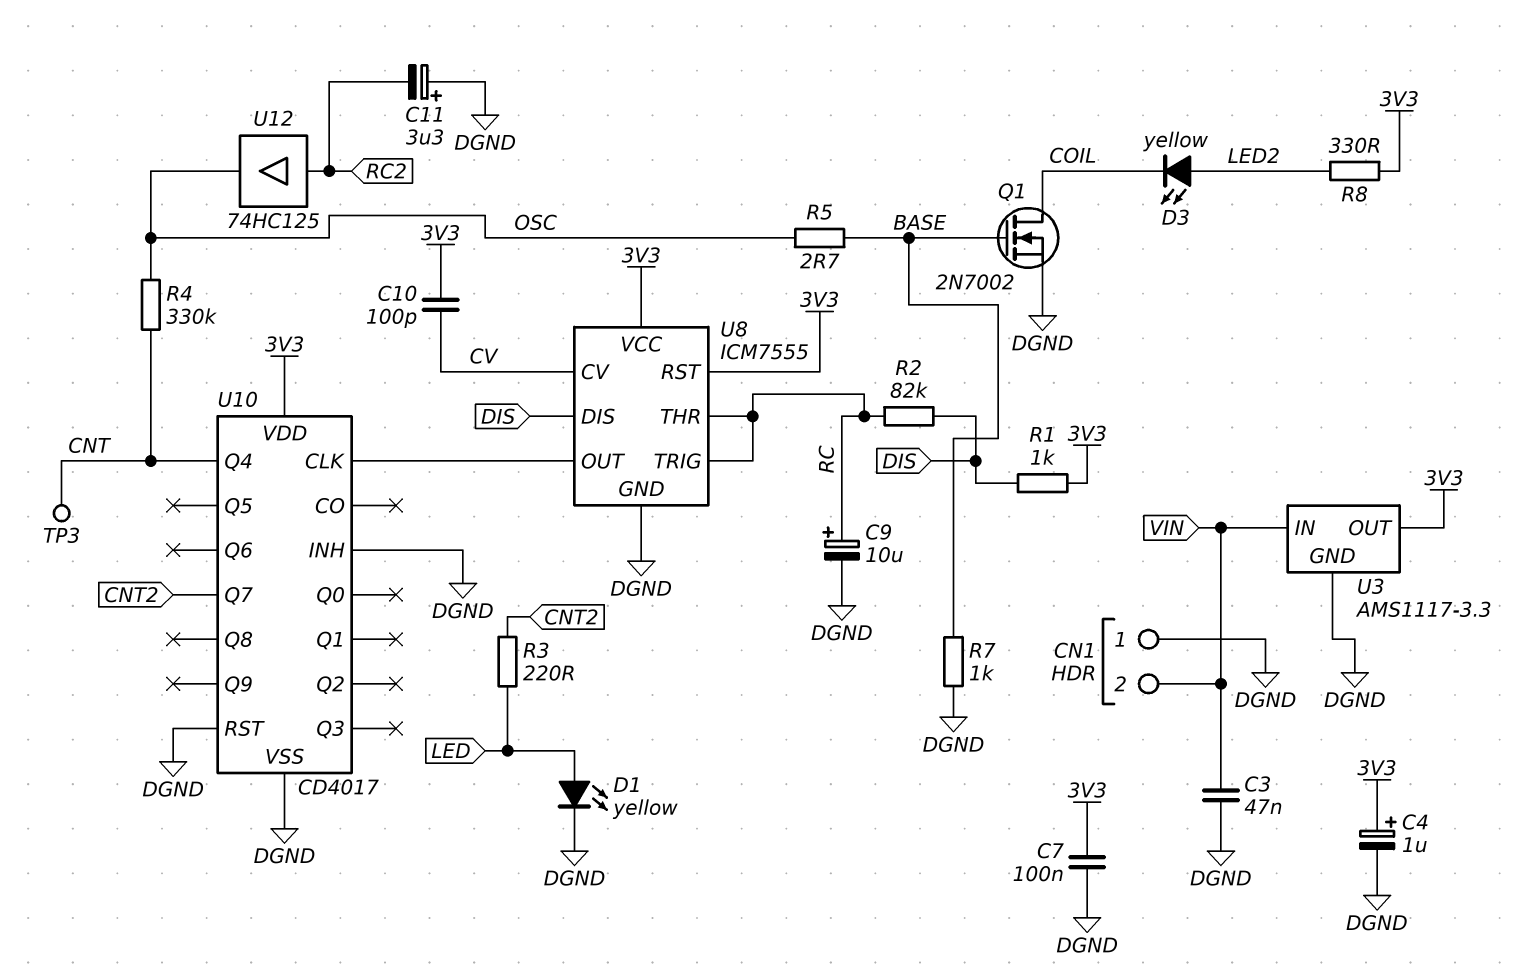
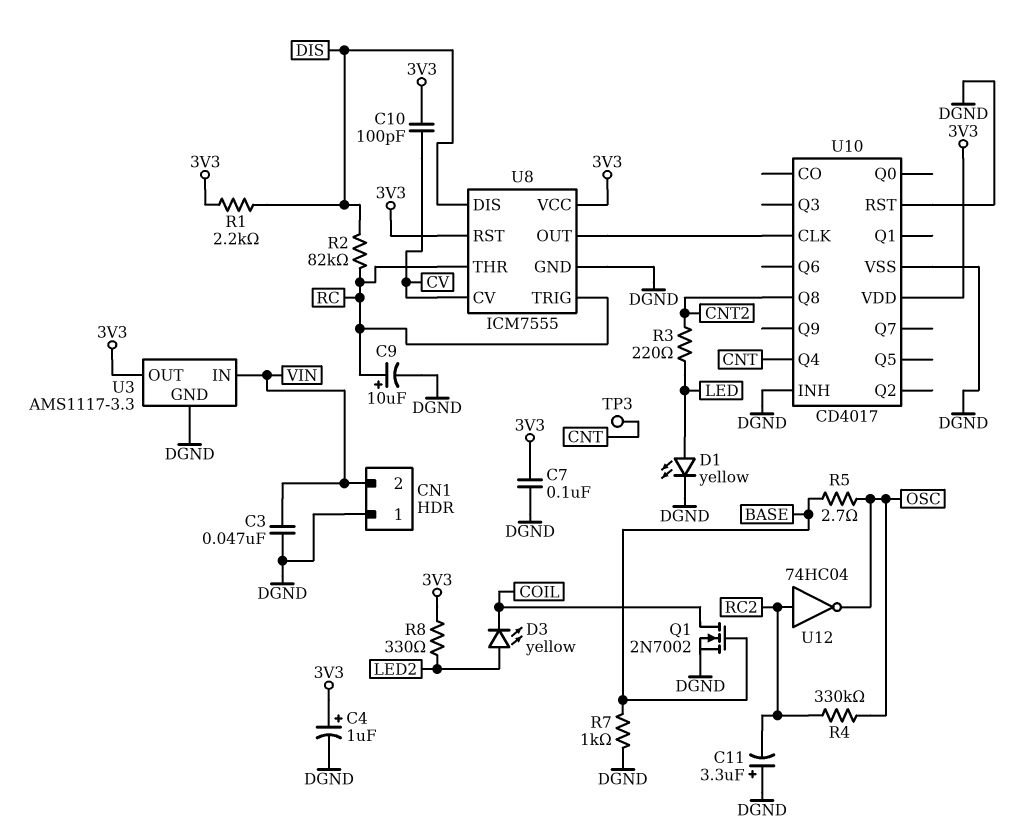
R1: 1k (3V3, DIS) -> 2.2k (3V3, DIS)
R4: 330k (CNT, OSC) -> 330k (OSC, RC2)
U10 pin Q7: CNT2 -> none
U10 pin Q8: none -> CNT2
U12: buffer 74HC125 (in RC2, out OSC) -> NOT 74HC04 (in RC2, out OSC)

